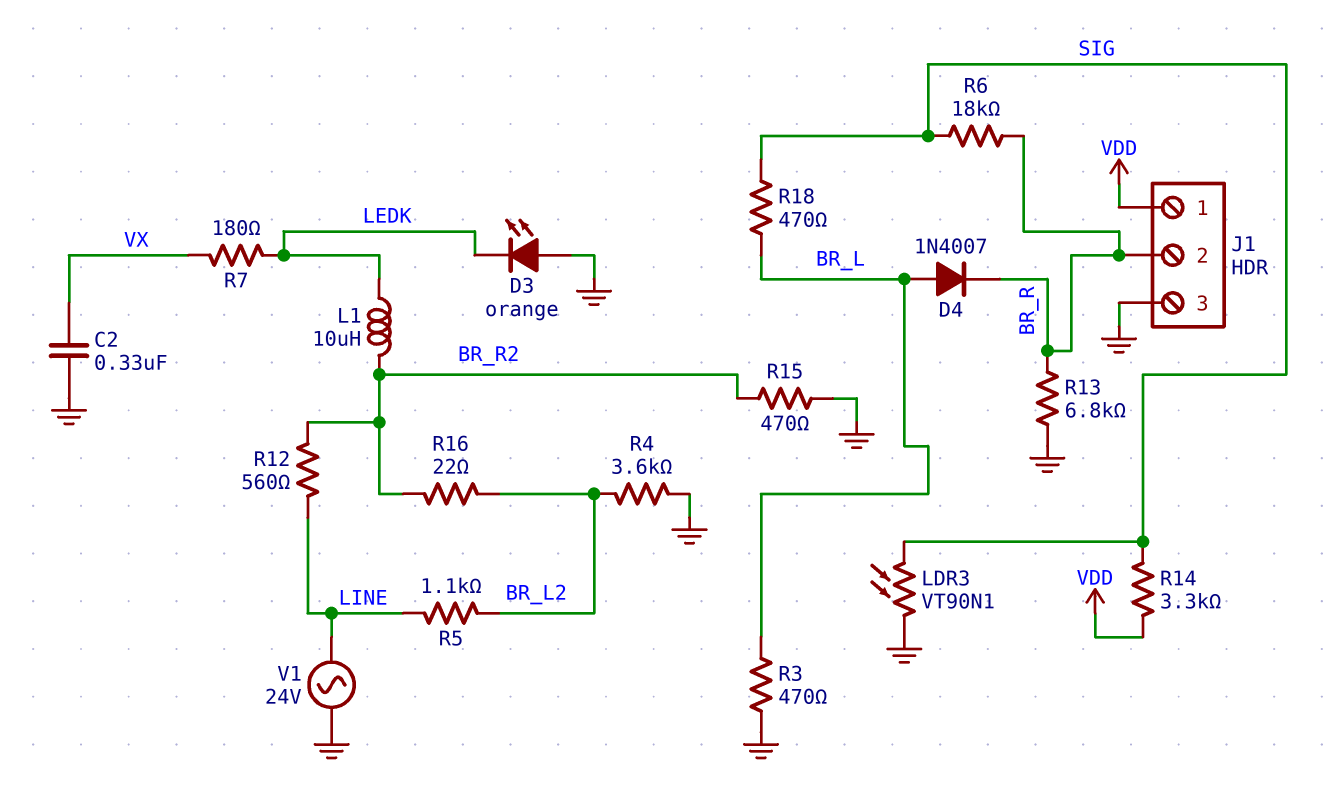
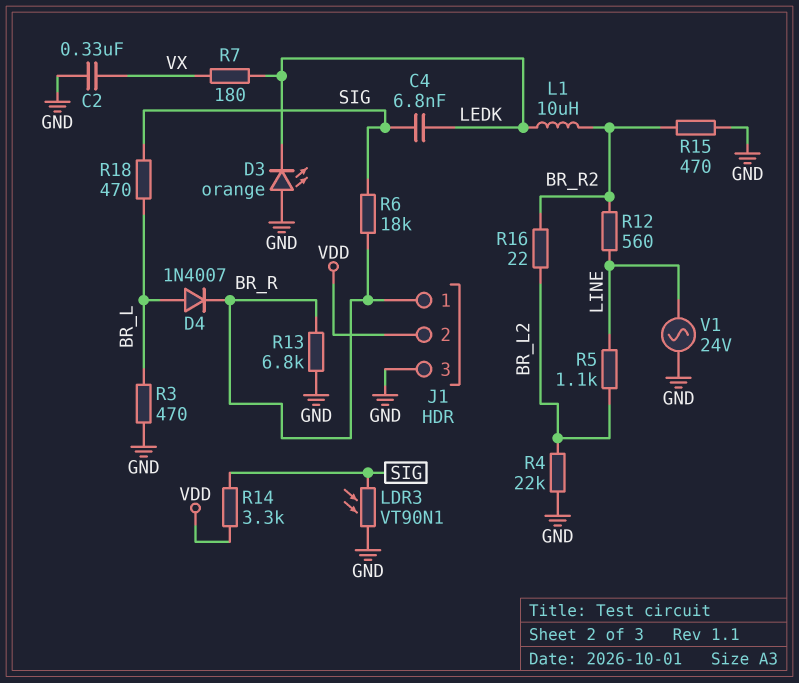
C4: none -> 6.8nF (LEDK, SIG)
J1 pin 1: VDD -> BR_R
J1 pin 2: BR_R -> VDD
R4: 3.6k (BR_L2, GND) -> 22k (BR_L2, GND)

